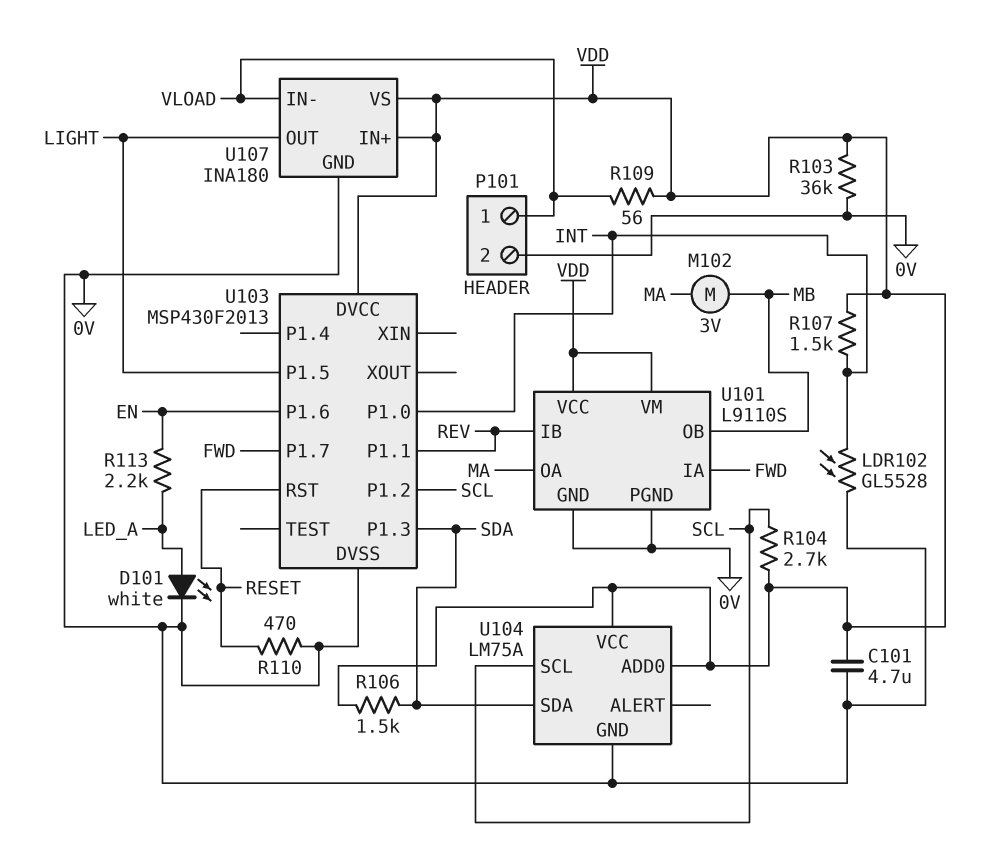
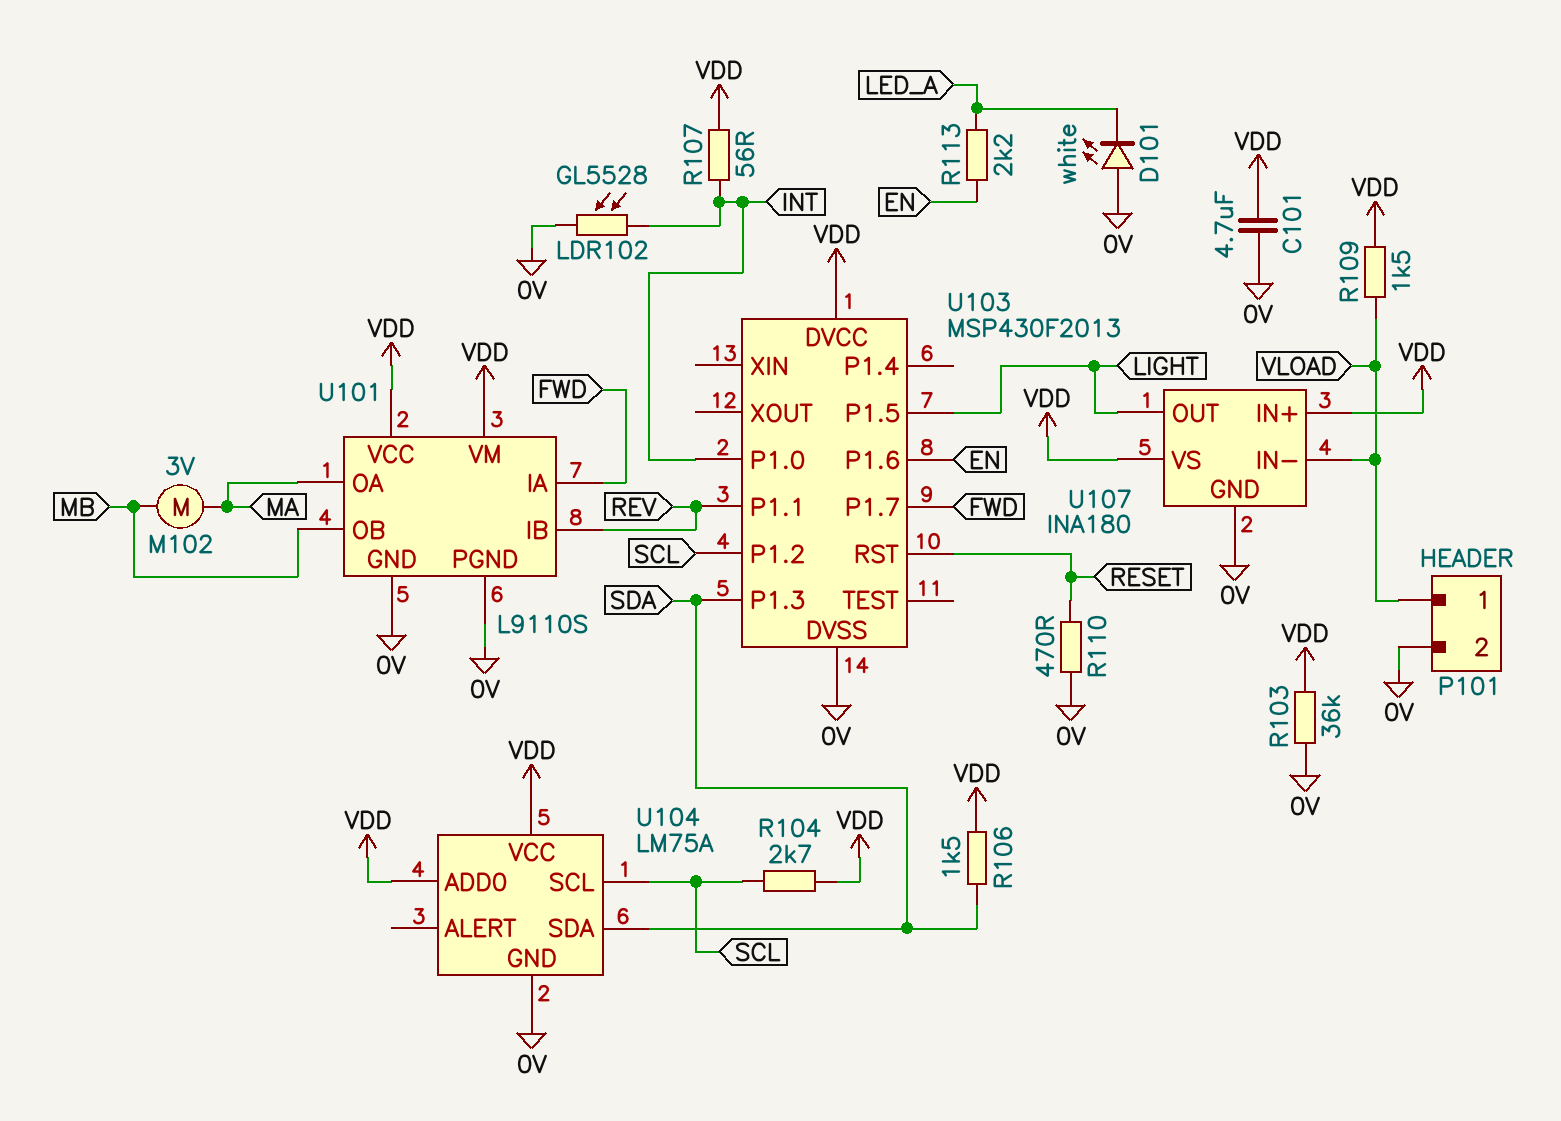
D101: LED white (A LED_A, K 0V) -> LED white (A 0V, K LED_A)
R107: 1.5k (INT, VDD) -> 56 (INT, VDD)
R109: 56 (VDD, VLOAD) -> 1.5k (VDD, VLOAD)

